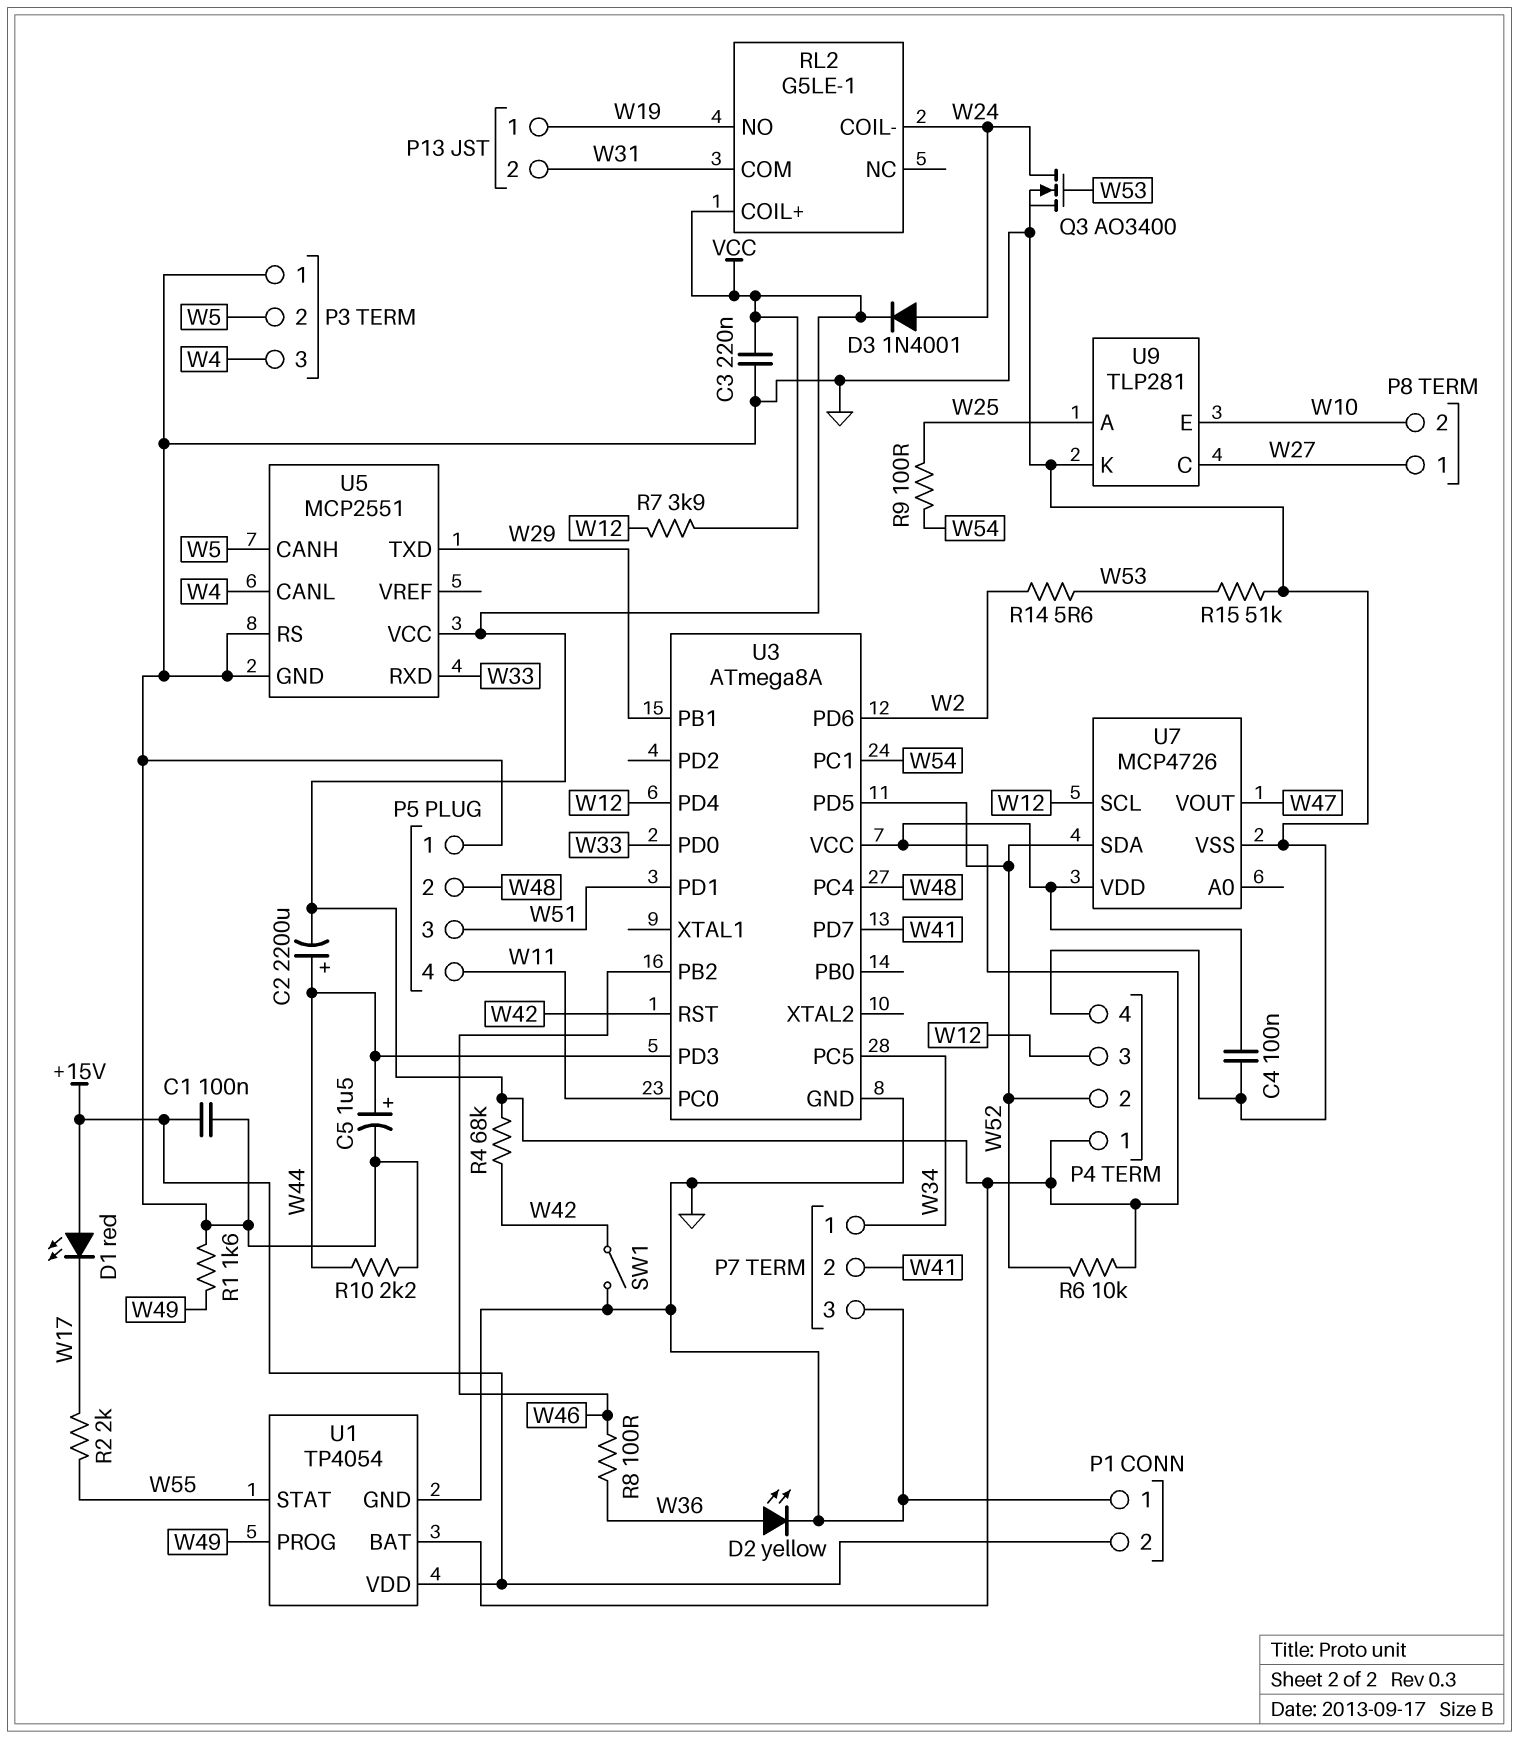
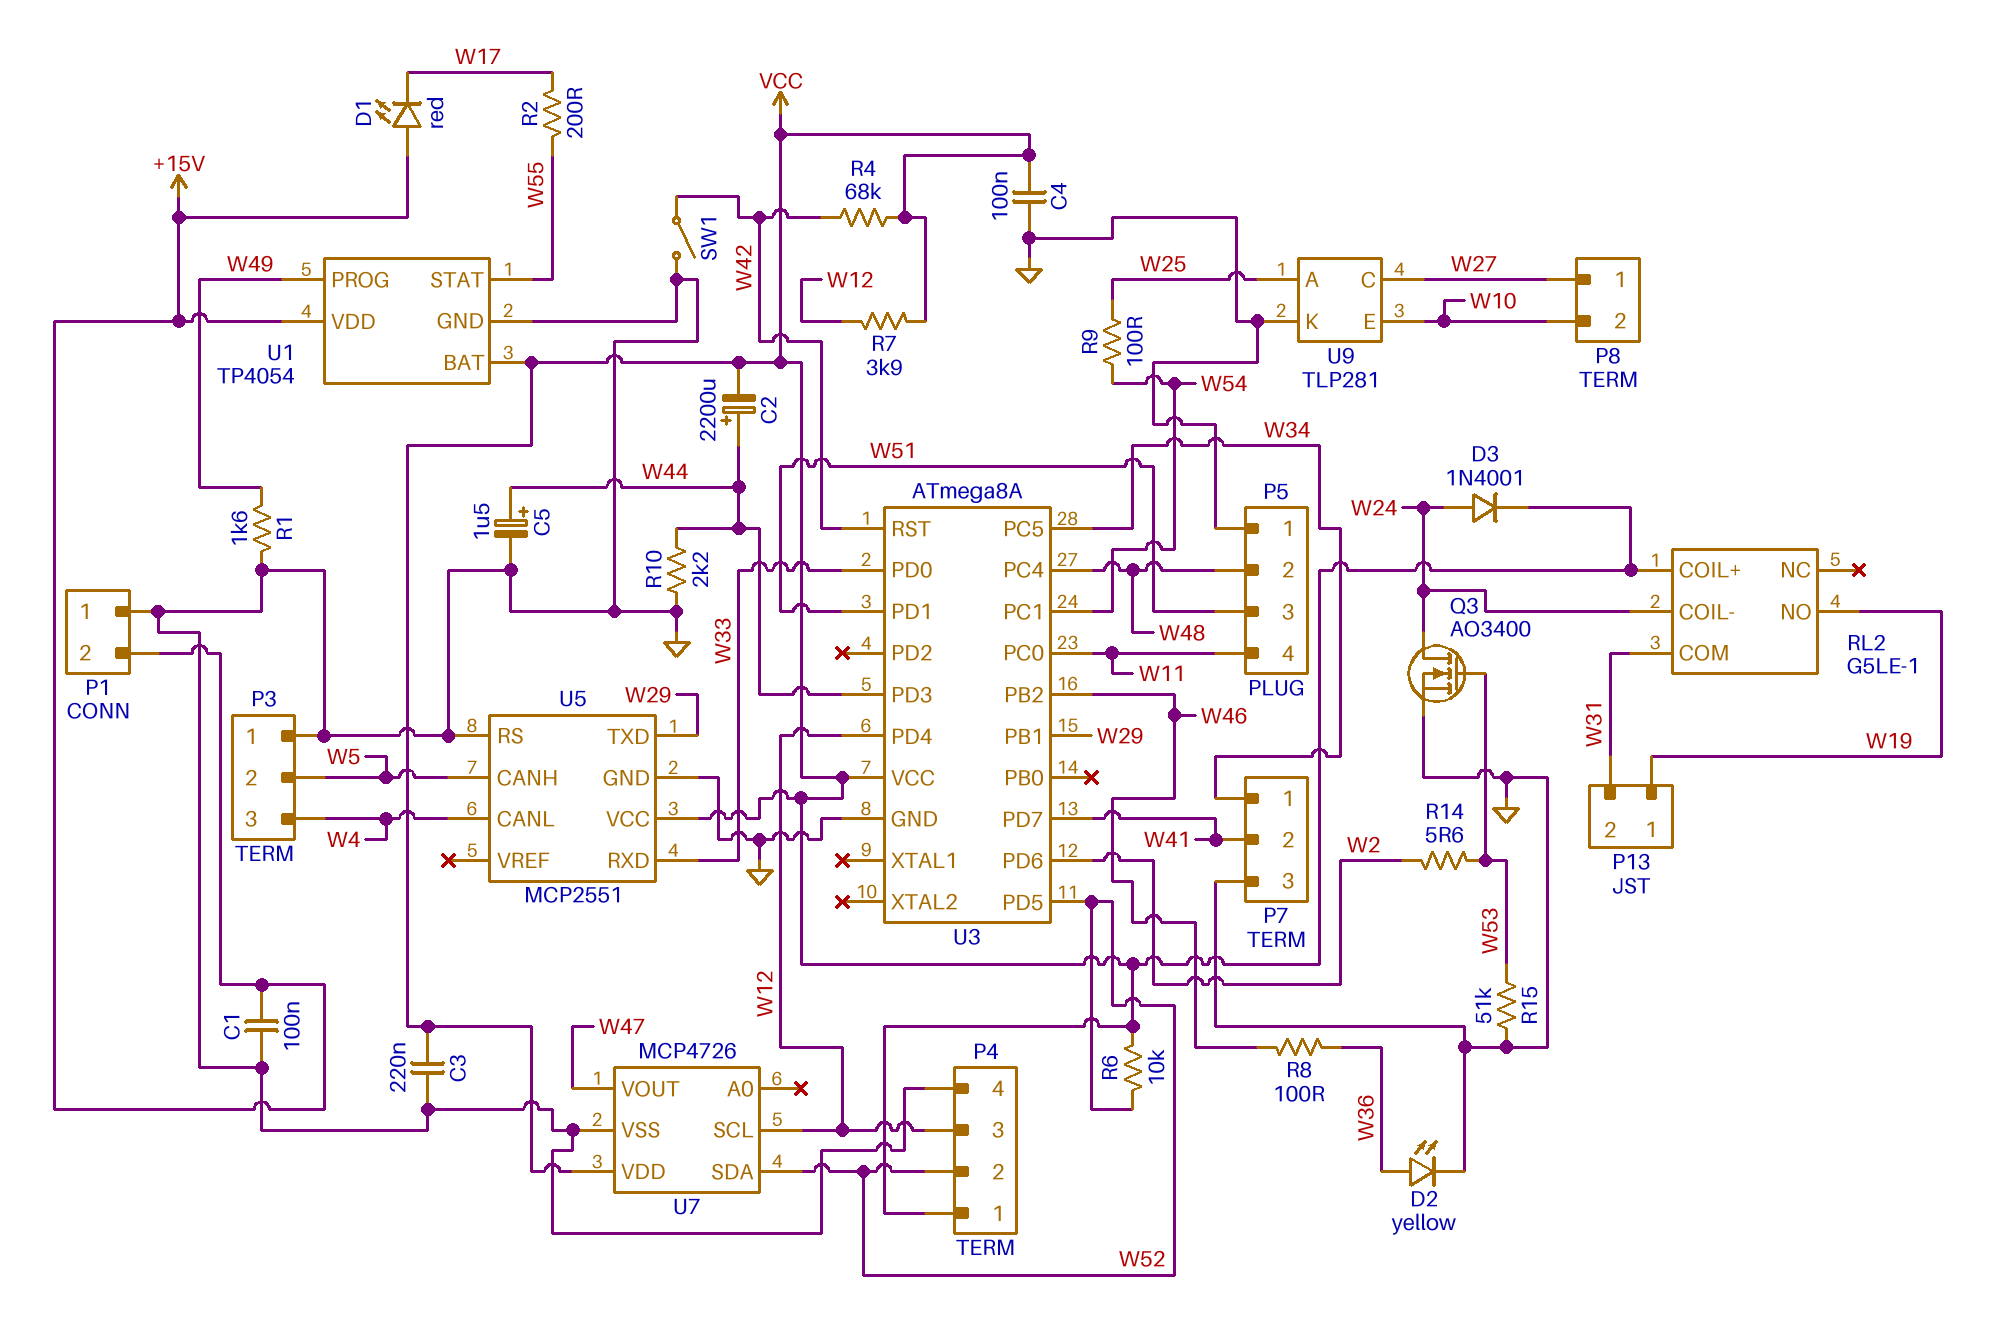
R2: 2k (W17, W55) -> 200 (W17, W55)

